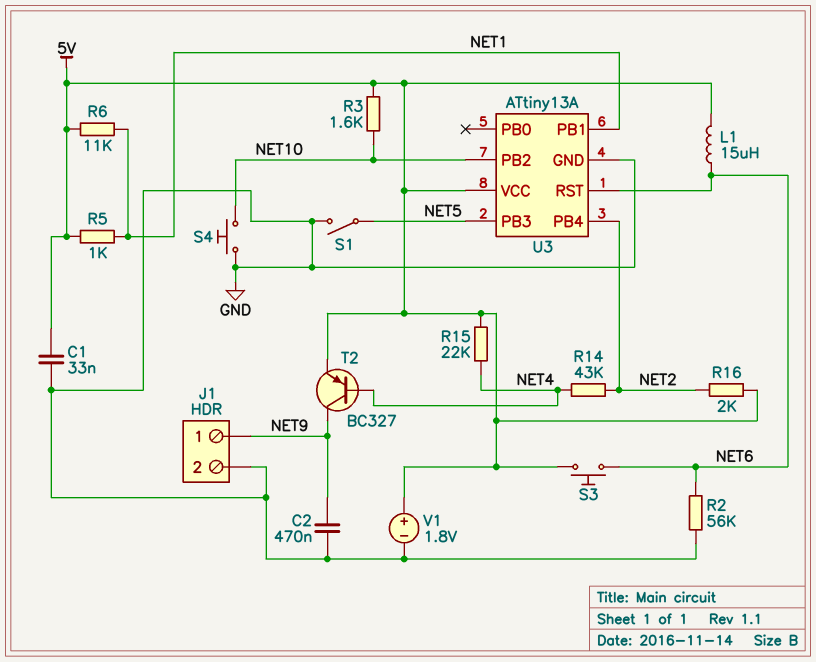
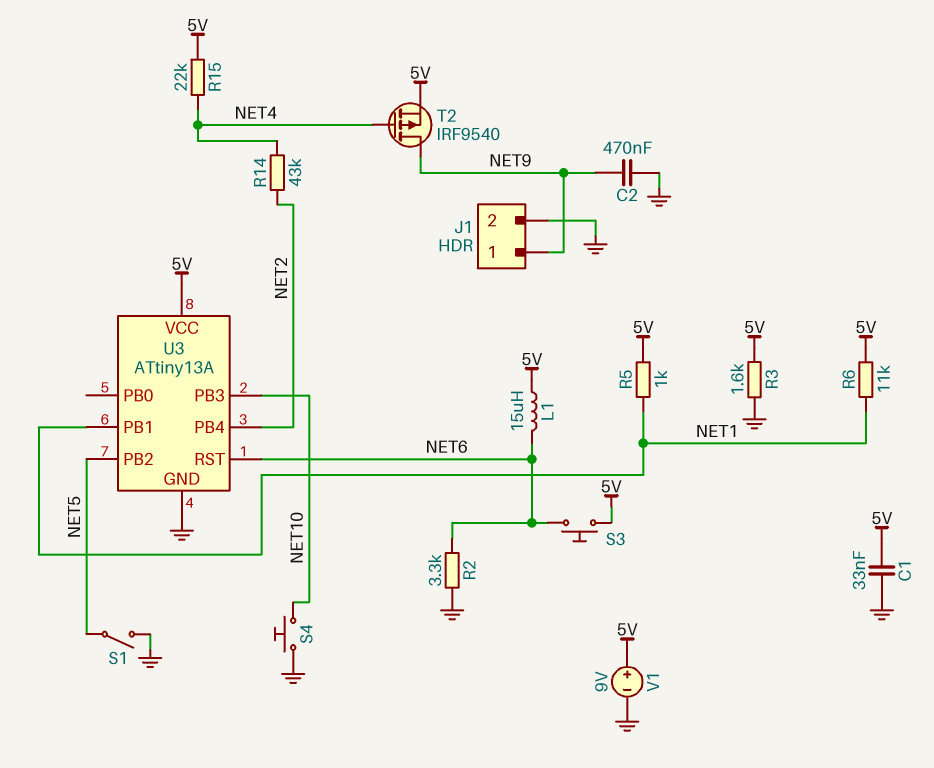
R2: 56k (GND, NET6) -> 3.3k (GND, NET6)
R3: 1.6k (5V, NET10) -> 1.6k (5V, GND)
R16: 2k (5V, NET2) -> none
T2: PNP BC327 (B NET4, C NET9, E 5V) -> PMOS IRF9540 (G NET4, D NET9, S 5V)
U3 pin PB2: NET10 -> NET5
U3 pin PB3: NET5 -> NET10
V1: 1.8V (plus 5V, minus GND) -> 9V (plus 5V, minus GND)

